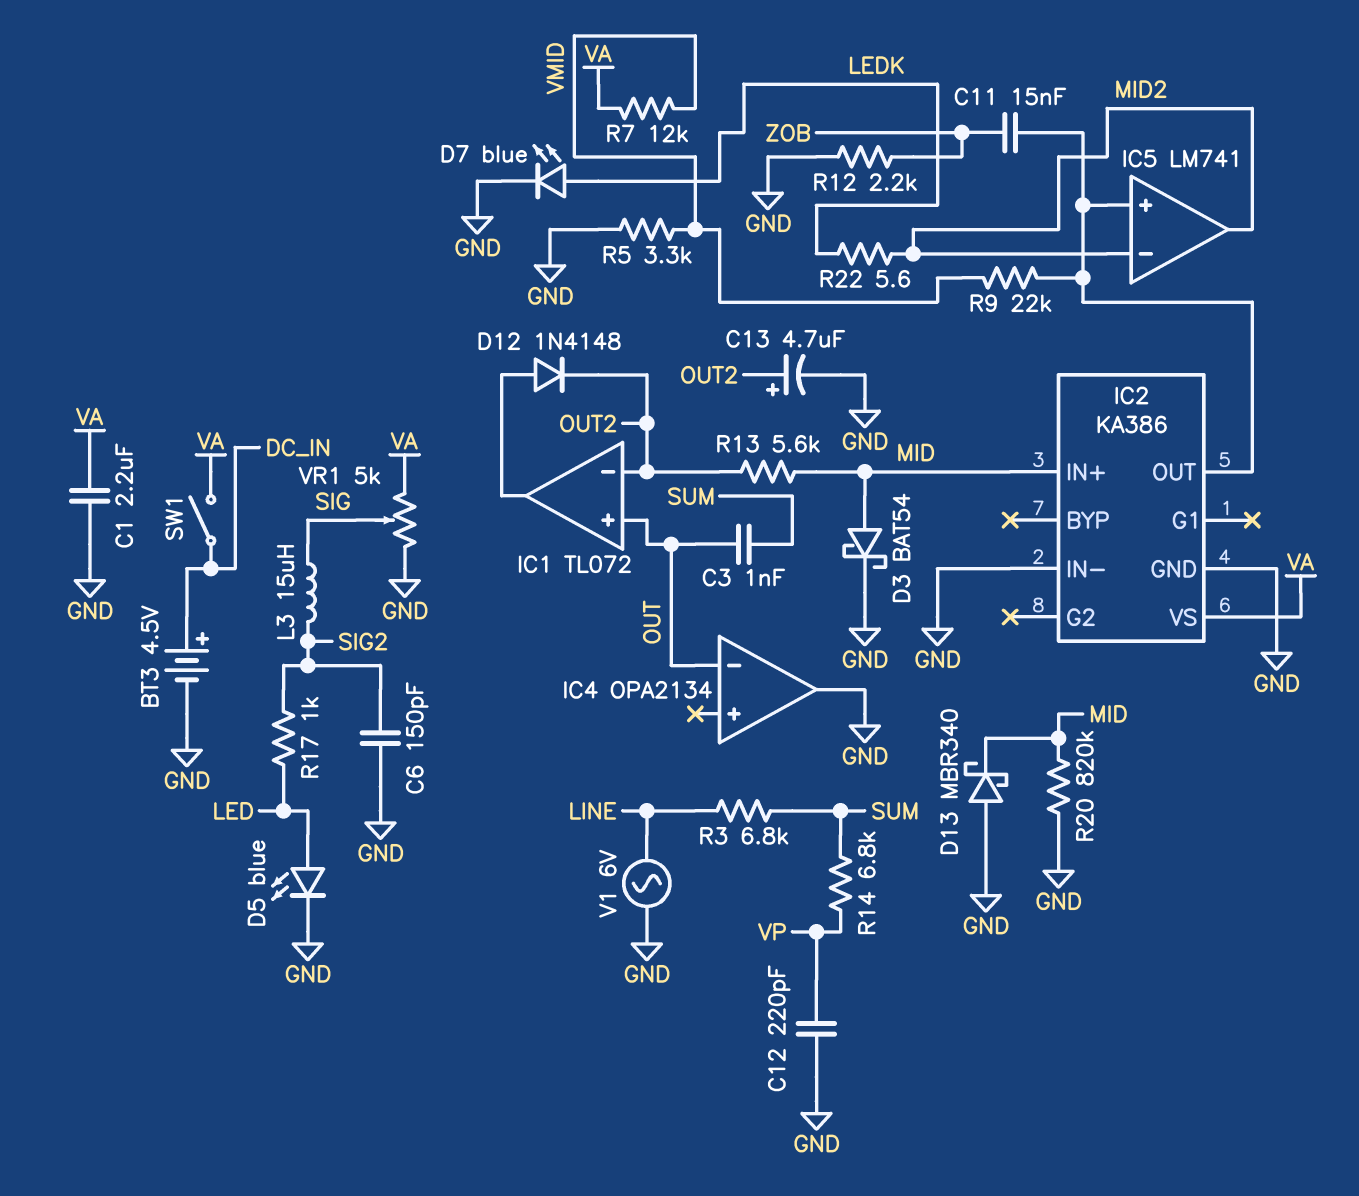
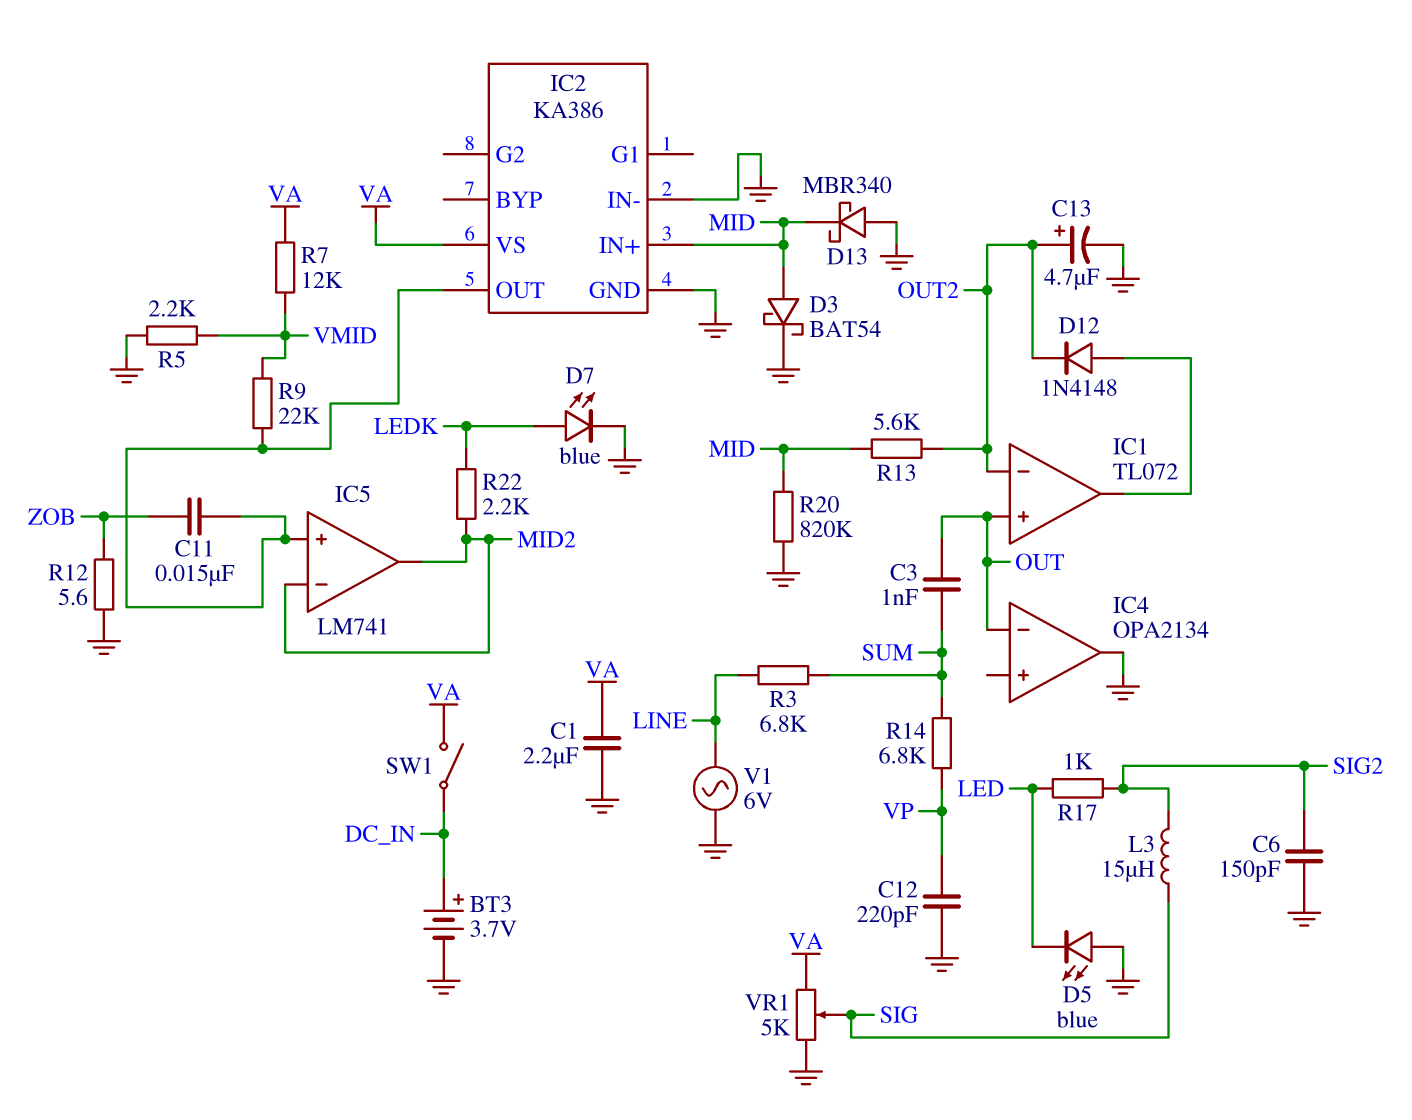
BT3: 4.5V (plus DC_IN, minus GND) -> 3.7V (plus DC_IN, minus GND)
D5: LED blue (A LED, K GND) -> LED blue (A GND, K LED)
R5: 3.3k (GND, VMID) -> 2.2k (GND, VMID)
R12: 2.2k (GND, ZOB) -> 5.6 (GND, ZOB)
R22: 5.6 (LEDK, MID2) -> 2.2k (LEDK, MID2)

